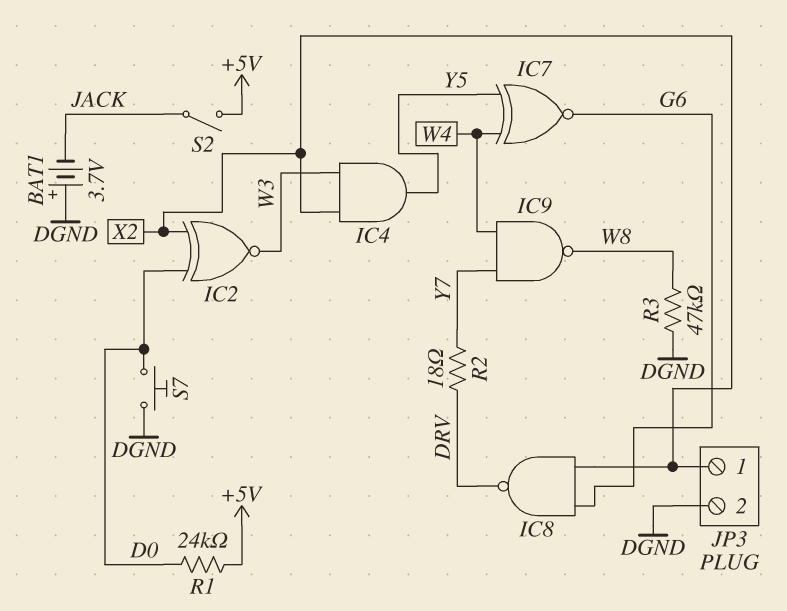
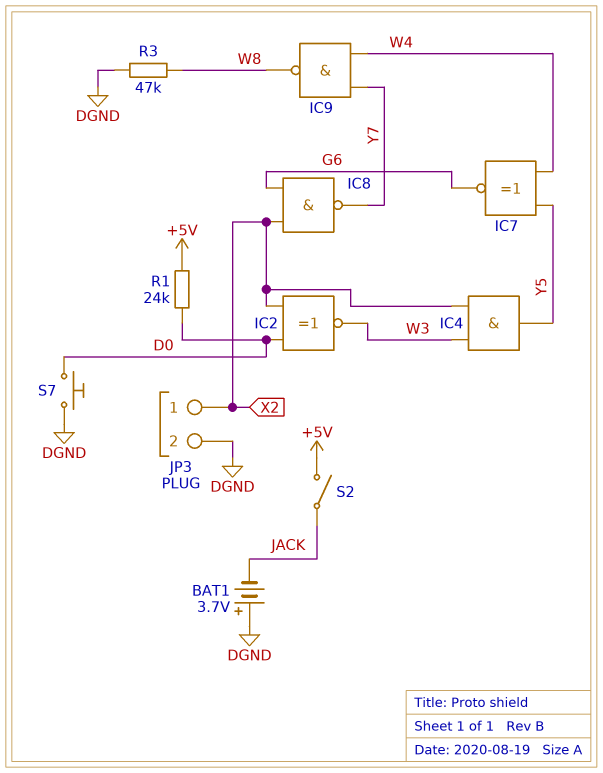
IC8: NAND (in G6, in X2, out DRV) -> NAND (in G6, in X2, out Y7)
R2: 18 (DRV, Y7) -> none

